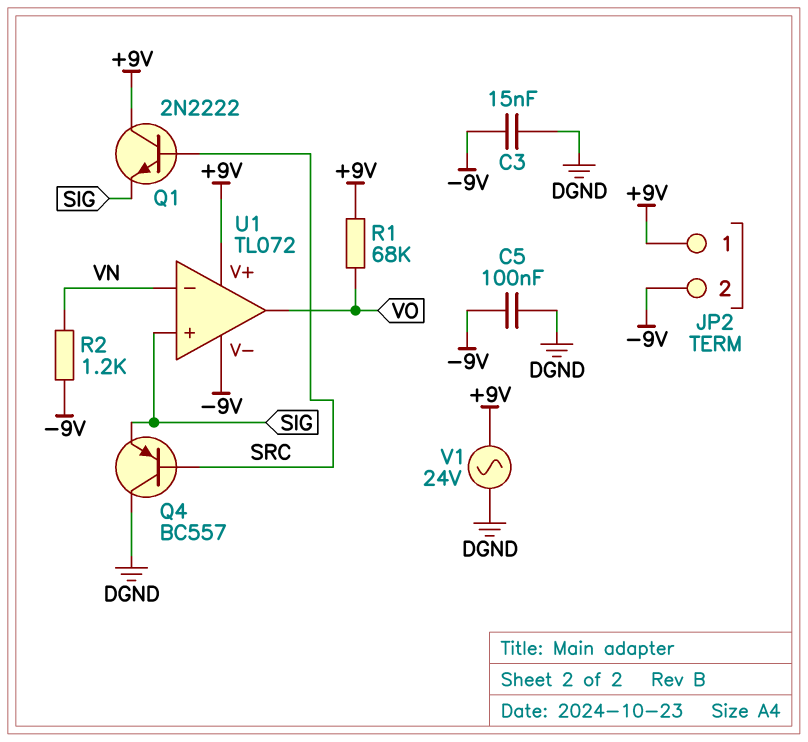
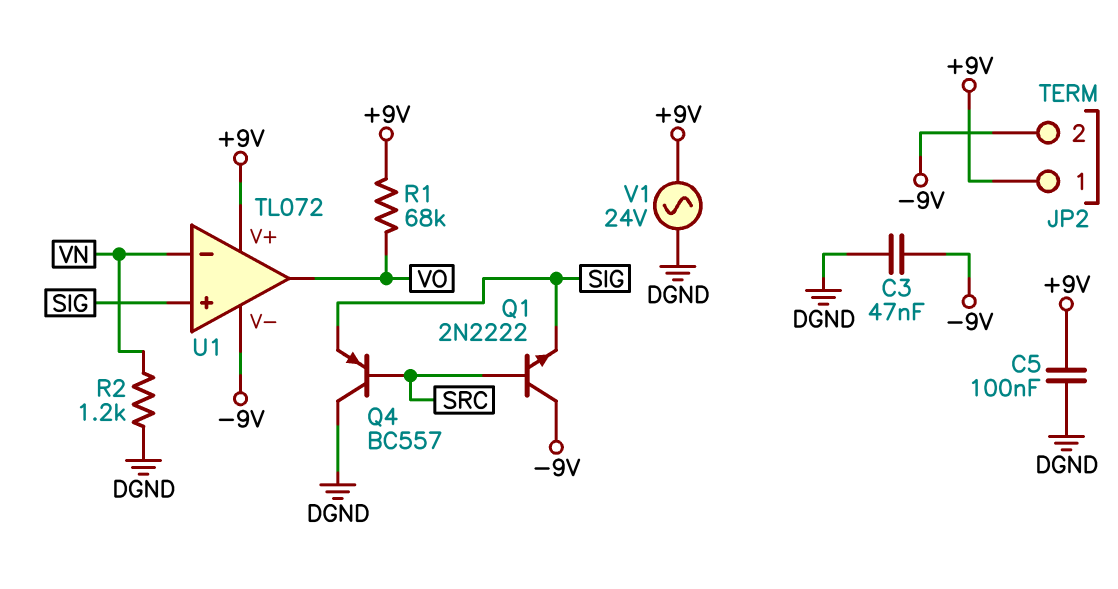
C3: 15nF (-9V, DGND) -> 47nF (-9V, DGND)
C5: 100nF (-9V, DGND) -> 100nF (+9V, DGND)
Q1: NPN 2N2222 (B SRC, C +9V, E SIG) -> NPN 2N2222 (B SRC, C -9V, E SIG)
R2: 1.2k (-9V, VN) -> 1.2k (DGND, VN)

